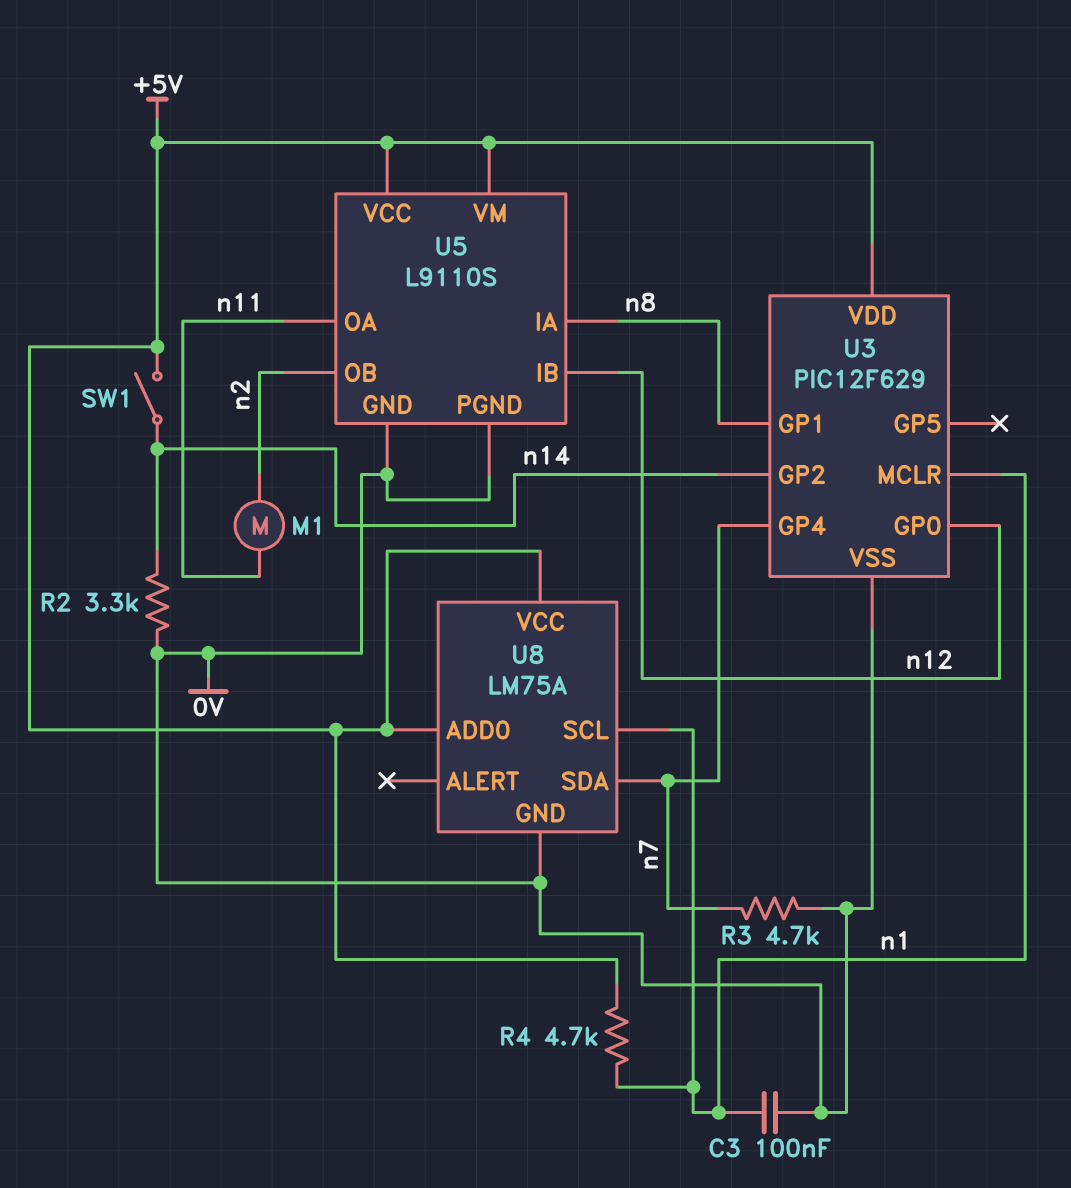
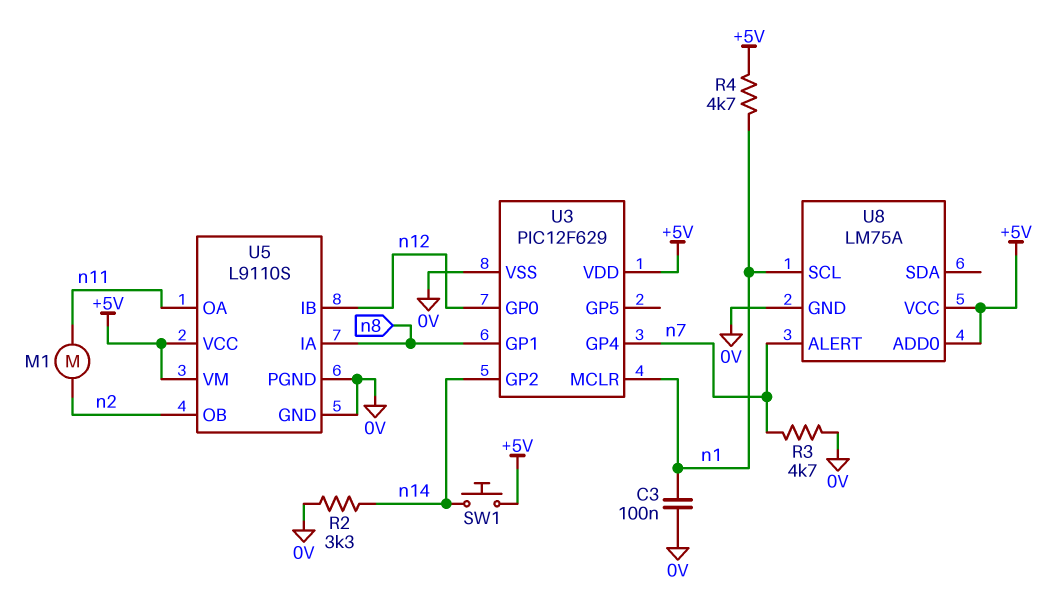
SW1: switch (+5V, n14) -> button (+5V, n14)
U8 pin ALERT: none -> n7
U8 pin SDA: n7 -> none

